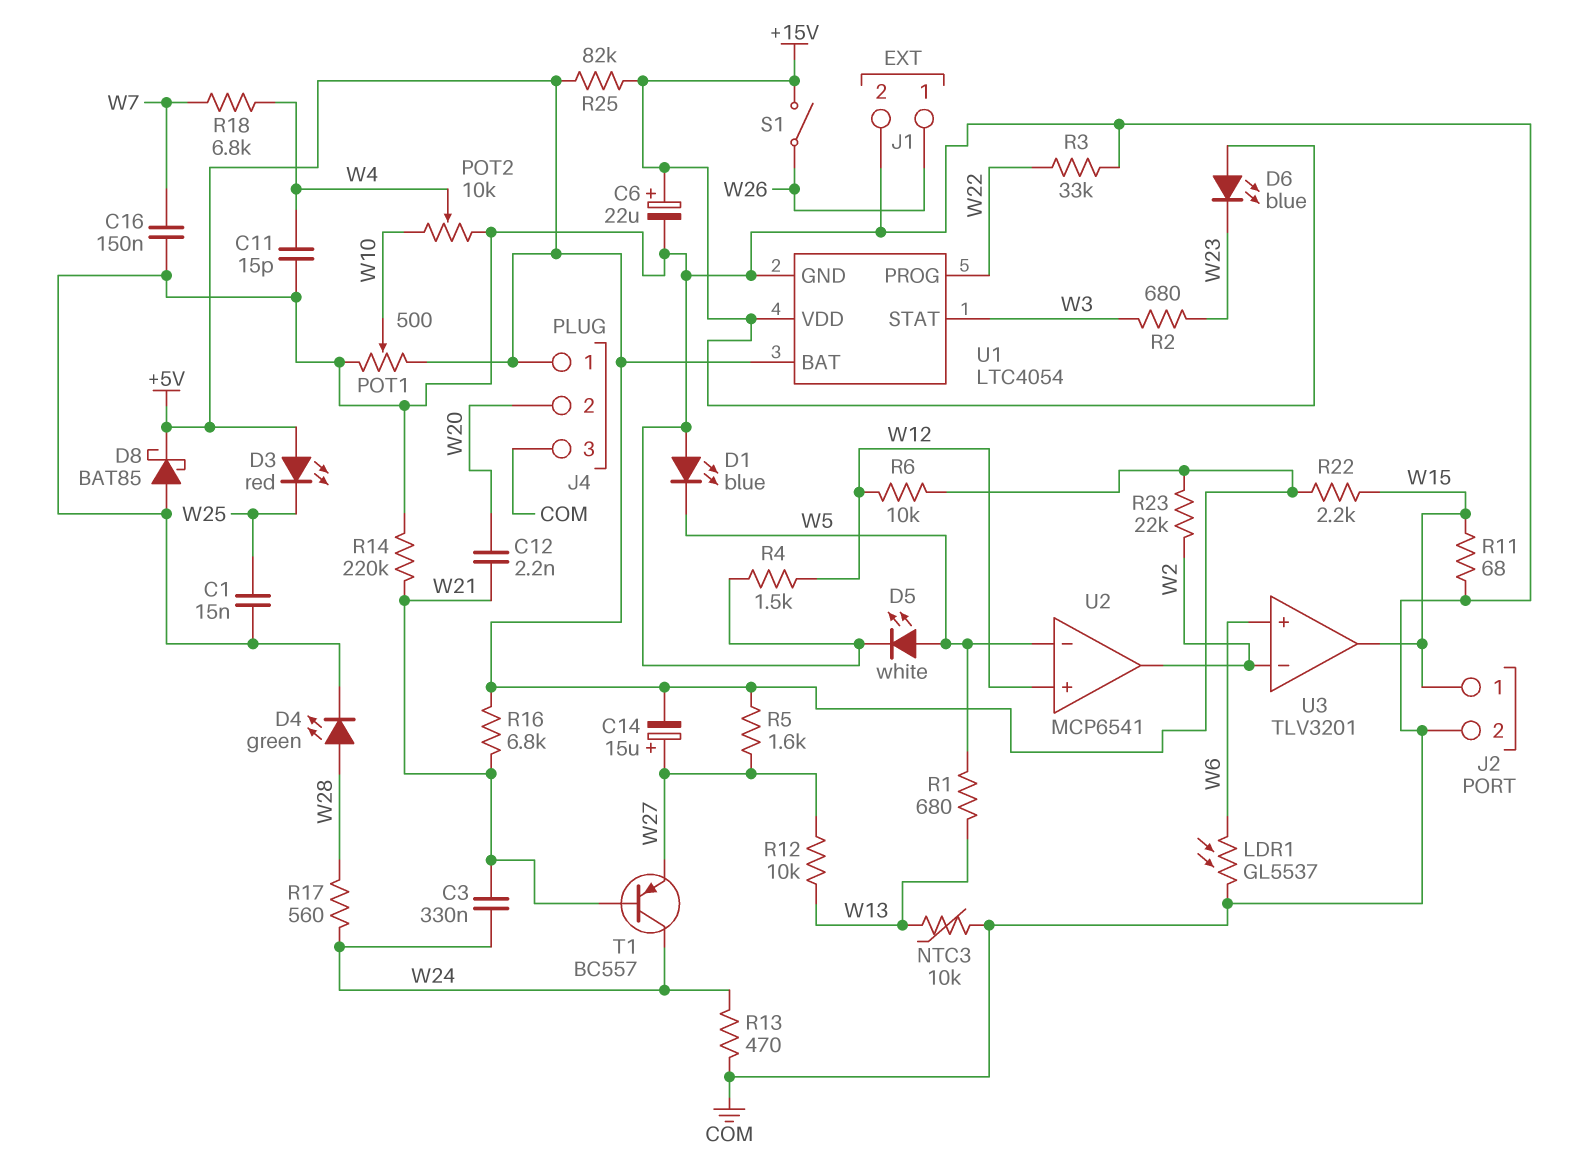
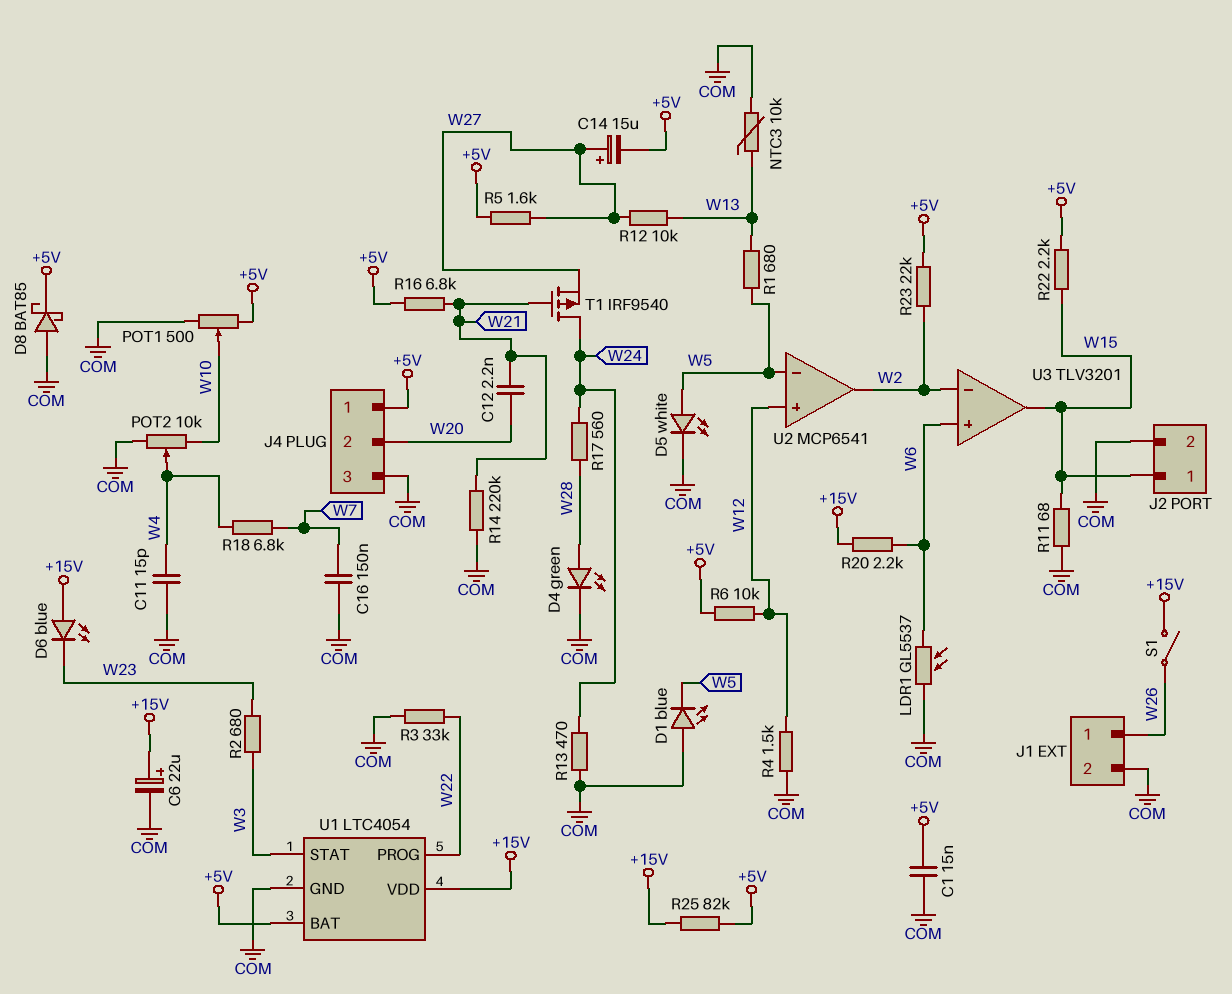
C1: 15nF (COM, W25) -> 15nF (+5V, COM)
C3: 330nF (W21, W24) -> none
D3: LED red (A +5V, K W25) -> none
R20: none -> 2.2k (+15V, W6)
T1: PNP BC557 (B W21, C W24, E W27) -> PMOS IRF9540 (G W21, D W24, S W27)

